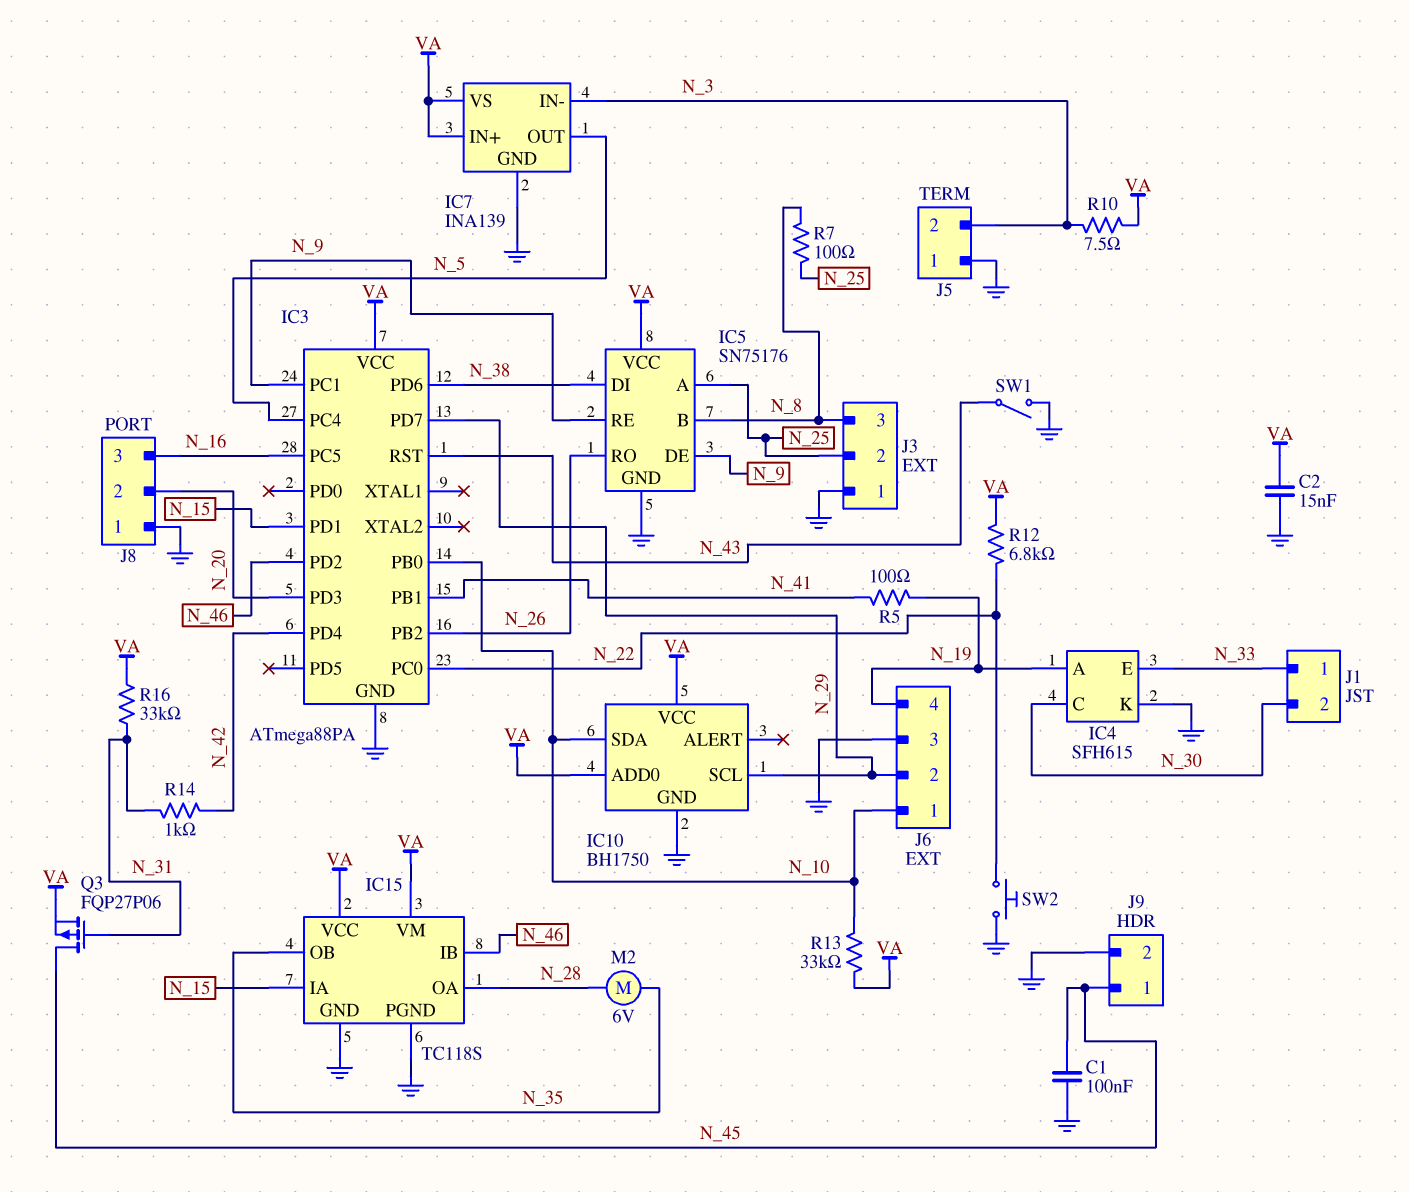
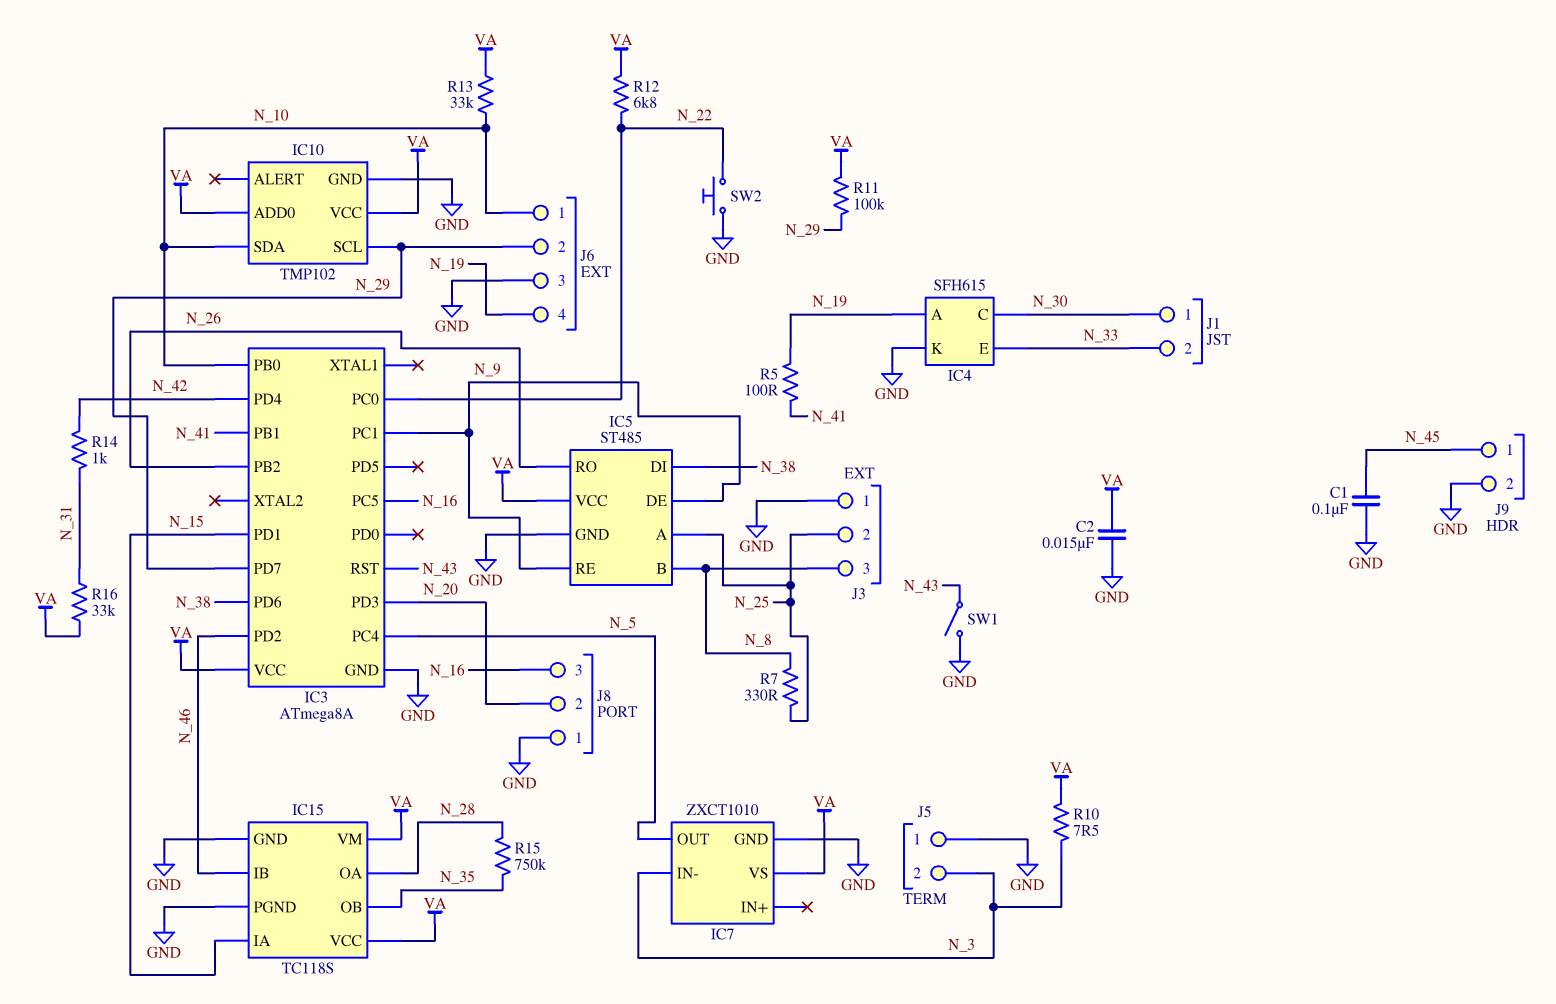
IC3: ATmega88PA -> ATmega8A
IC5: SN75176 -> ST485
IC7: INA139 -> ZXCT1010
IC7 pin IN+: VA -> none
IC10: BH1750 -> TMP102
J1 pin 1: N_33 -> N_30
J1 pin 2: N_30 -> N_33
M2: motor 6V (N_28, N_35) -> none
Q3: PMOS FQP27P06 (G N_31, D N_45, S VA) -> none
R7: 100 (N_8, N_25) -> 330 (N_8, N_25)
R11: none -> 100k (N_29, VA)
R15: none -> 750k (N_28, N_35)

